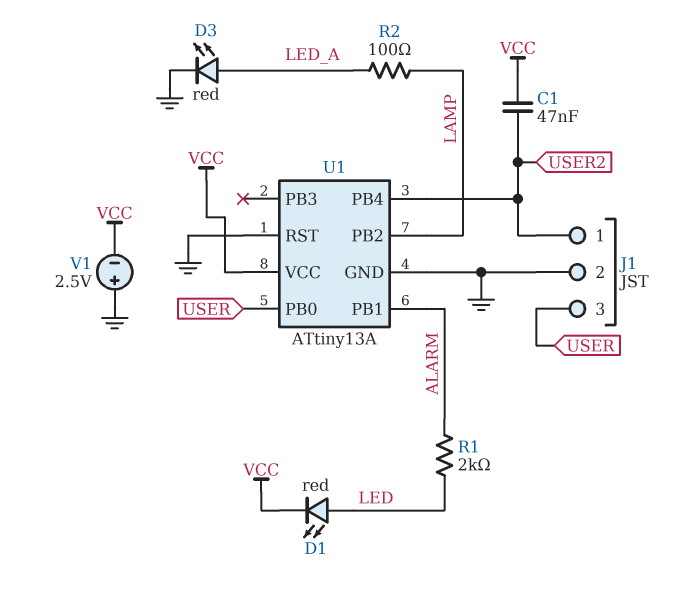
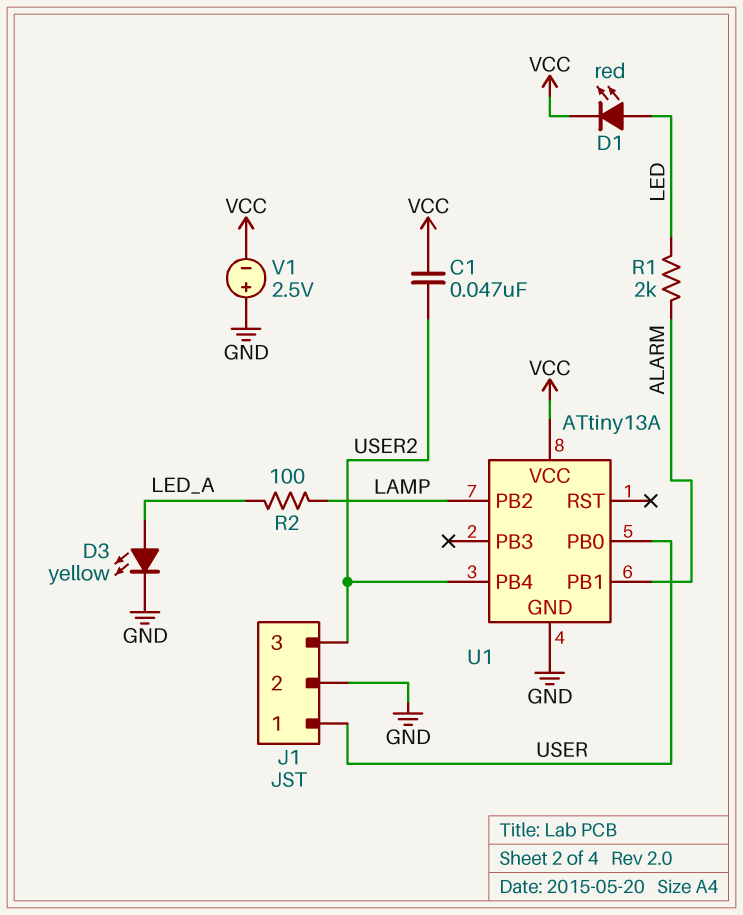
D3: LED red (A LED_A, K GND) -> LED yellow (A LED_A, K GND)
J1 pin 1: USER2 -> USER
J1 pin 3: USER -> USER2
U1 pin RST: GND -> none

